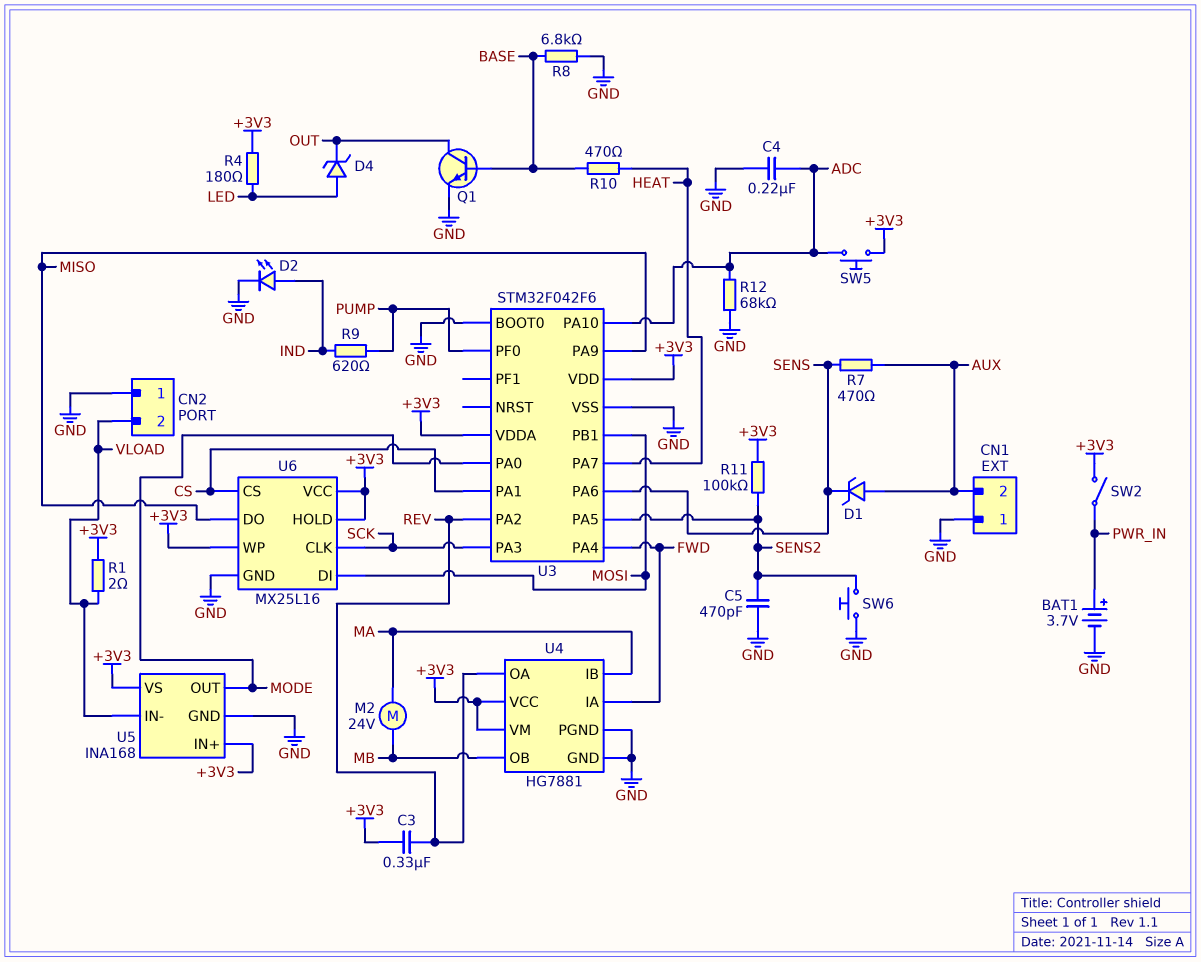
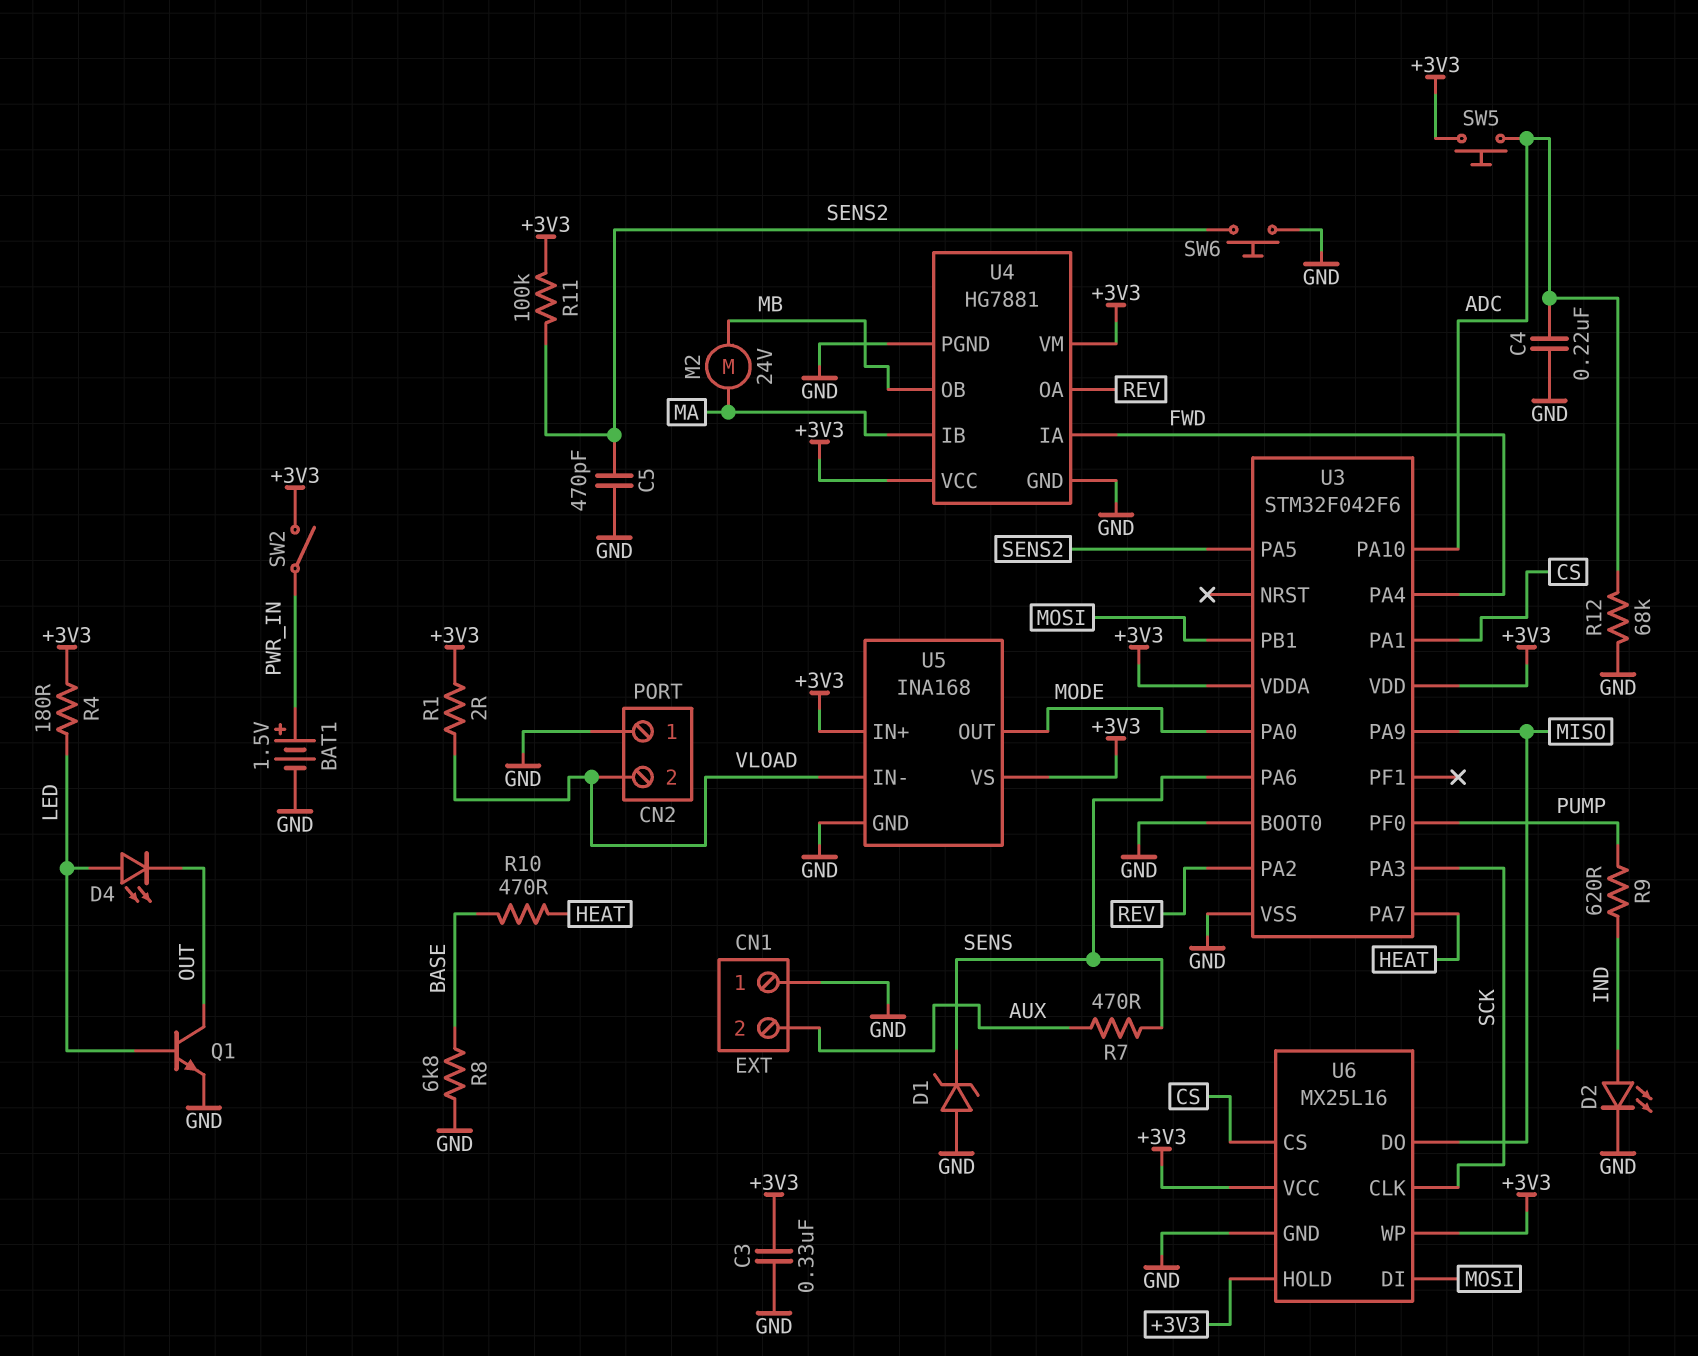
BAT1: 3.7V (plus PWR_IN, minus GND) -> 1.5V (plus PWR_IN, minus GND)
C3: 330nF (+3V3, REV) -> 330nF (+3V3, GND)
D1: zener (A AUX, K SENS) -> zener (A GND, K SENS)
D4: zener (A LED, K OUT) -> LED (A LED, K OUT)
Q1: NPN (B BASE, C OUT, E GND) -> NPN (B LED, C OUT, E GND)

